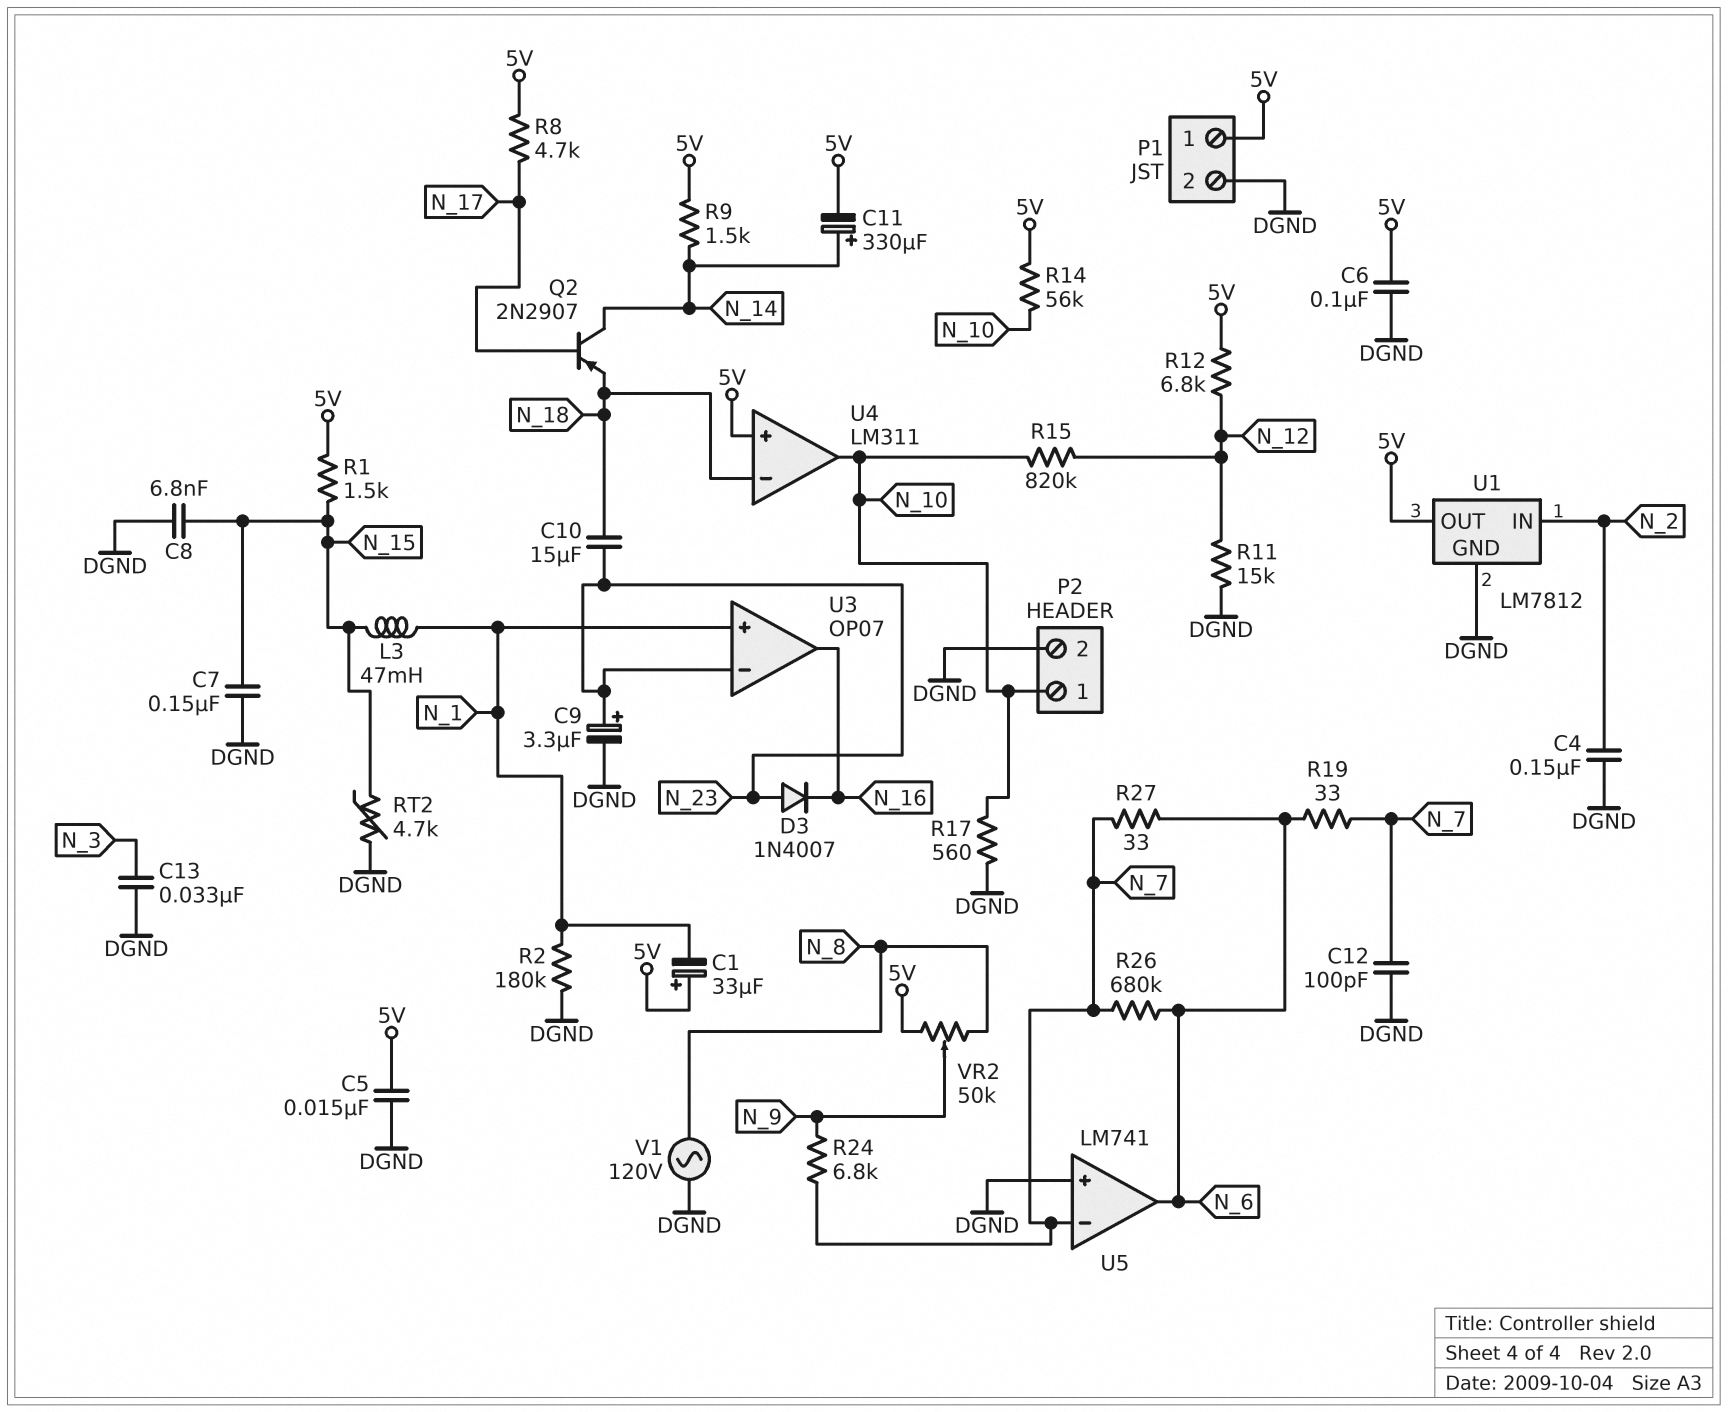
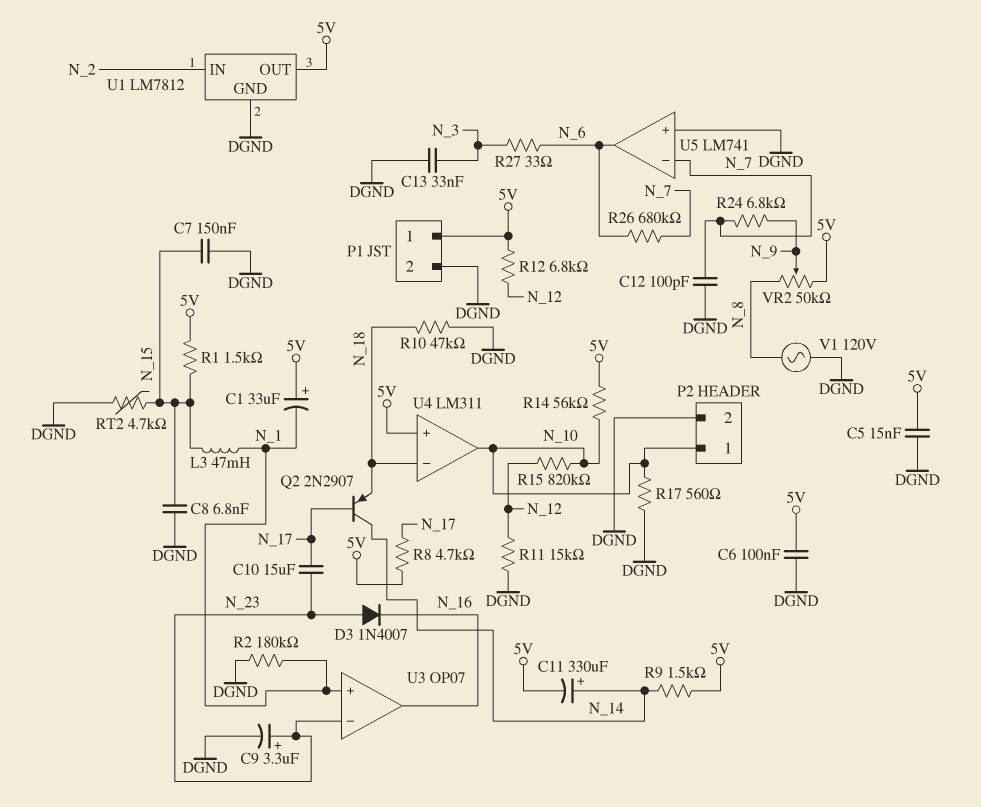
C4: 150nF (DGND, N_2) -> none
C10: 15uF (N_18, N_23) -> 15uF (N_17, N_23)
R10: none -> 47k (DGND, N_18)
R19: 33 (N_6, N_7) -> none
R27: 33 (N_6, N_7) -> 33 (N_3, N_6)

